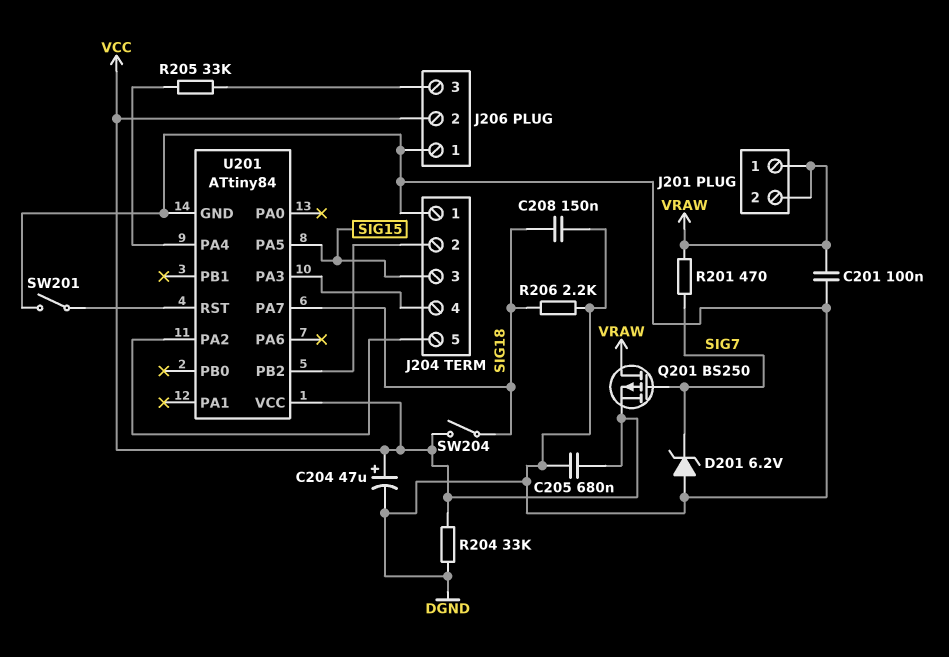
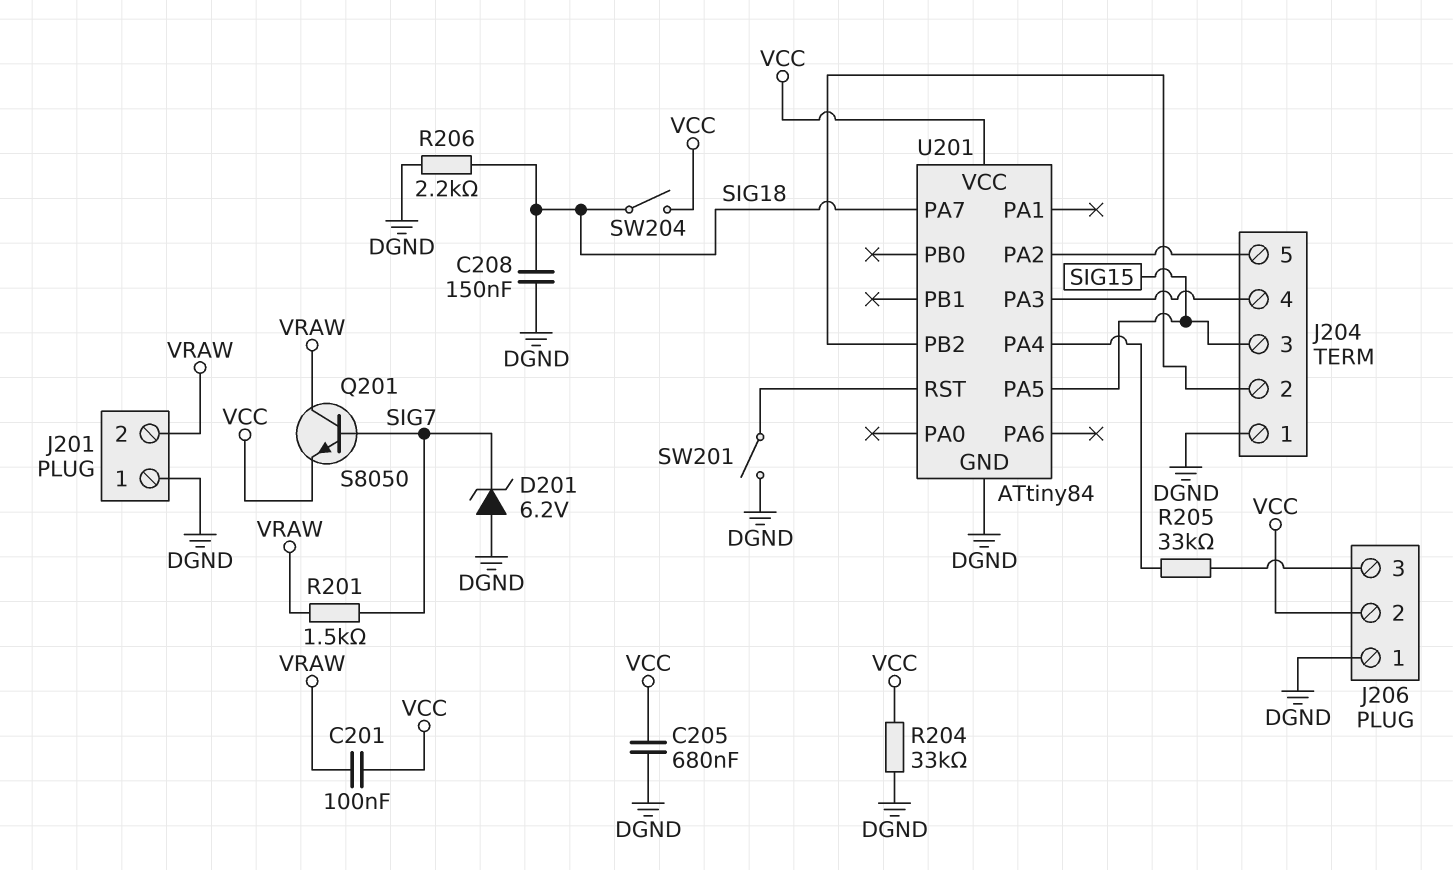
C201: 100nF (DGND, VRAW) -> 100nF (VCC, VRAW)
C204: 47uF (plus VCC, minus DGND) -> none
J201 pin 1: VRAW -> DGND
Q201: PMOS BS250 (G SIG7, D VRAW, S VCC) -> NPN S8050 (B SIG7, C VRAW, E VCC)
R201: 470 (SIG7, VRAW) -> 1.5k (SIG7, VRAW)

